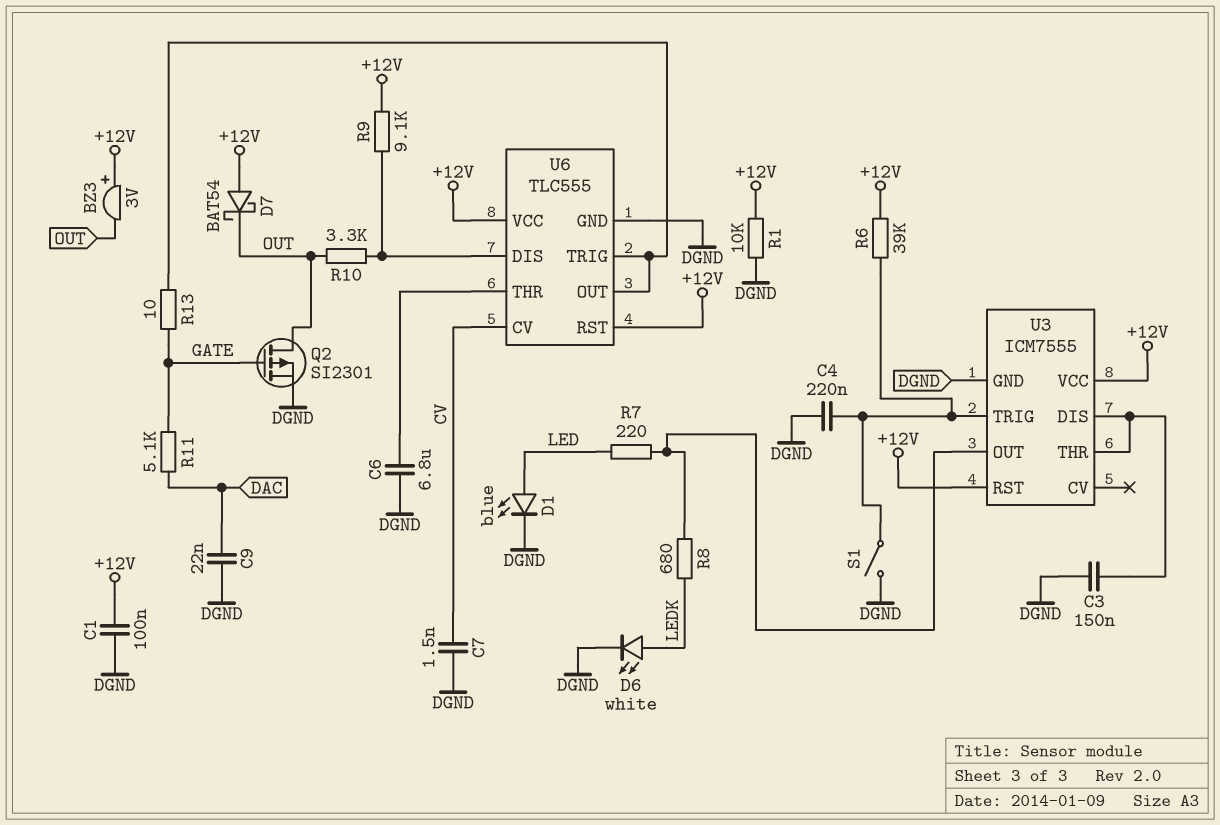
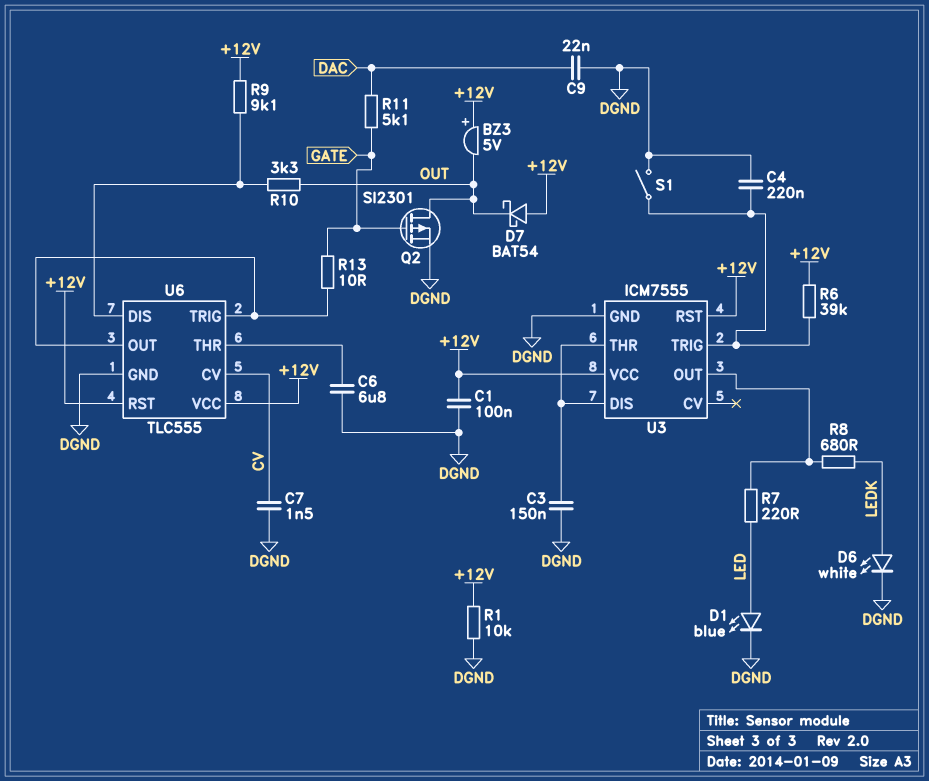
BZ3: buzzer 3V (plus +12V, minus OUT) -> buzzer 5V (plus +12V, minus OUT)

